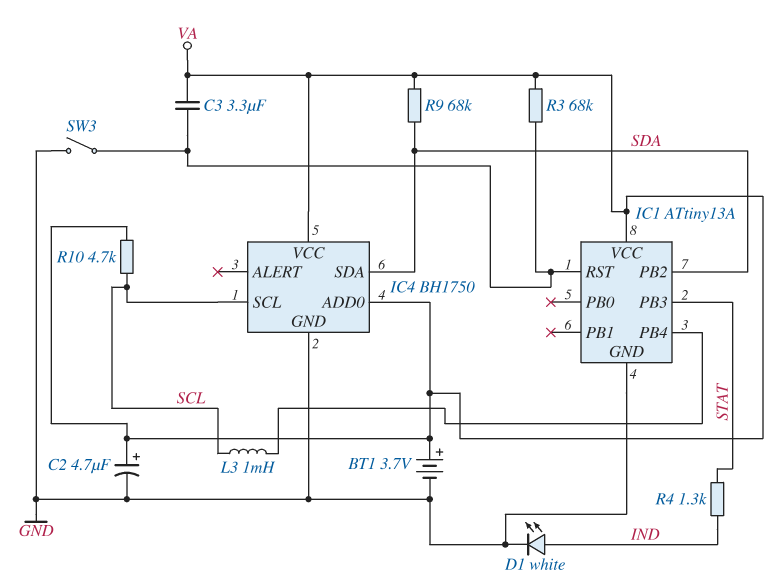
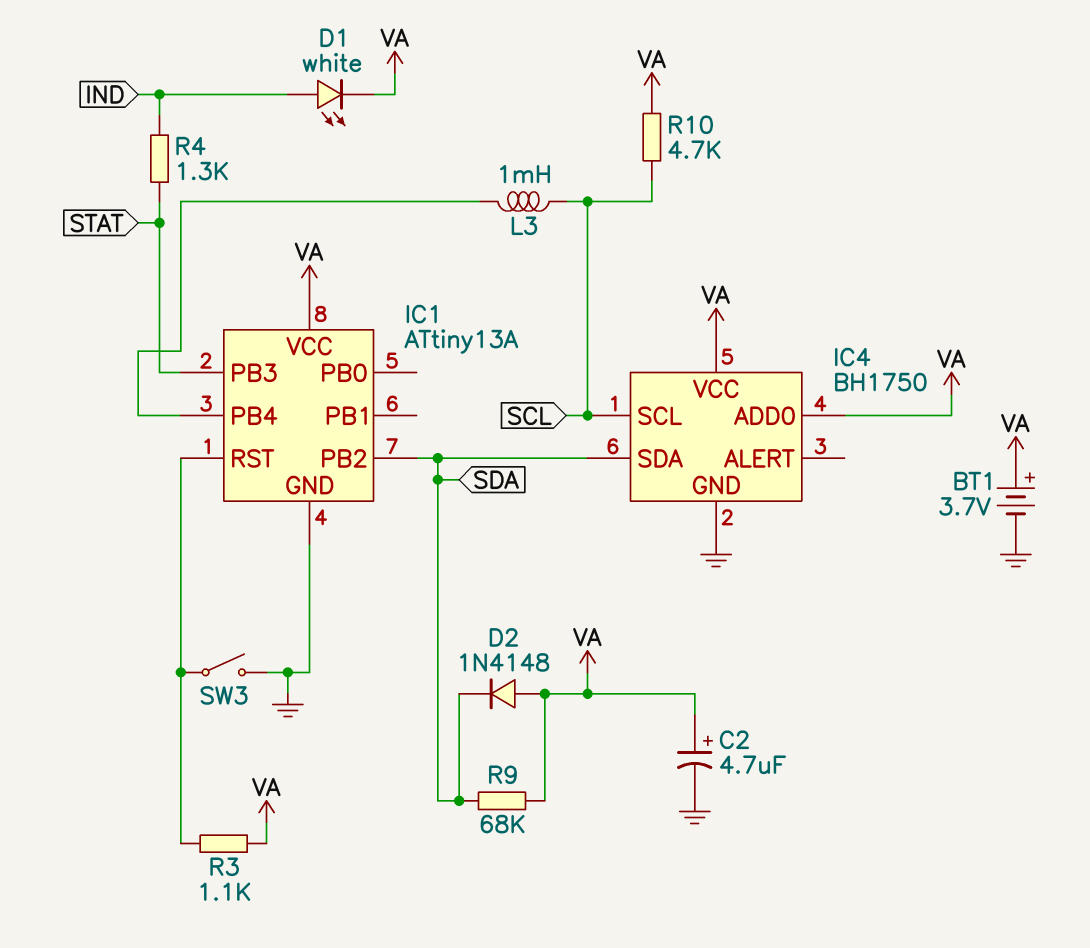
C3: 3.3uF (IC1/RST, VA) -> none
D1: LED white (A IND, K GND) -> LED white (A IND, K VA)
D2: none -> diode 1N4148 (A VA, K SDA)
R3: 68k (IC1/RST, VA) -> 1.1k (IC1/RST, VA)

